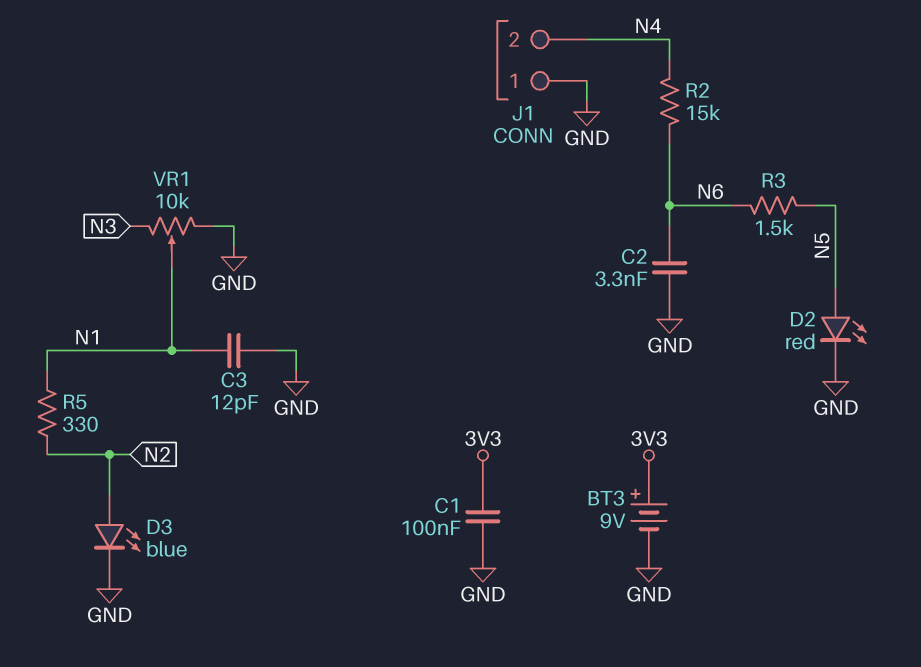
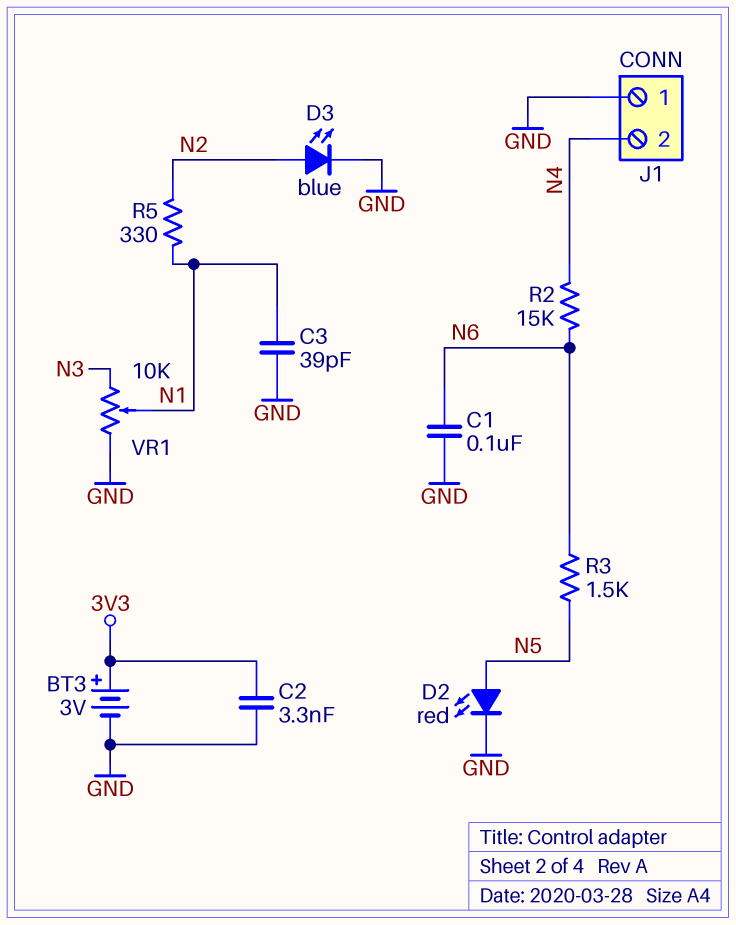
BT3: 9V (plus 3V3, minus GND) -> 3V (plus 3V3, minus GND)
C1: 100nF (3V3, GND) -> 100nF (GND, N6)
C2: 3.3nF (GND, N6) -> 3.3nF (3V3, GND)
C3: 12pF (GND, N1) -> 39pF (GND, N1)

